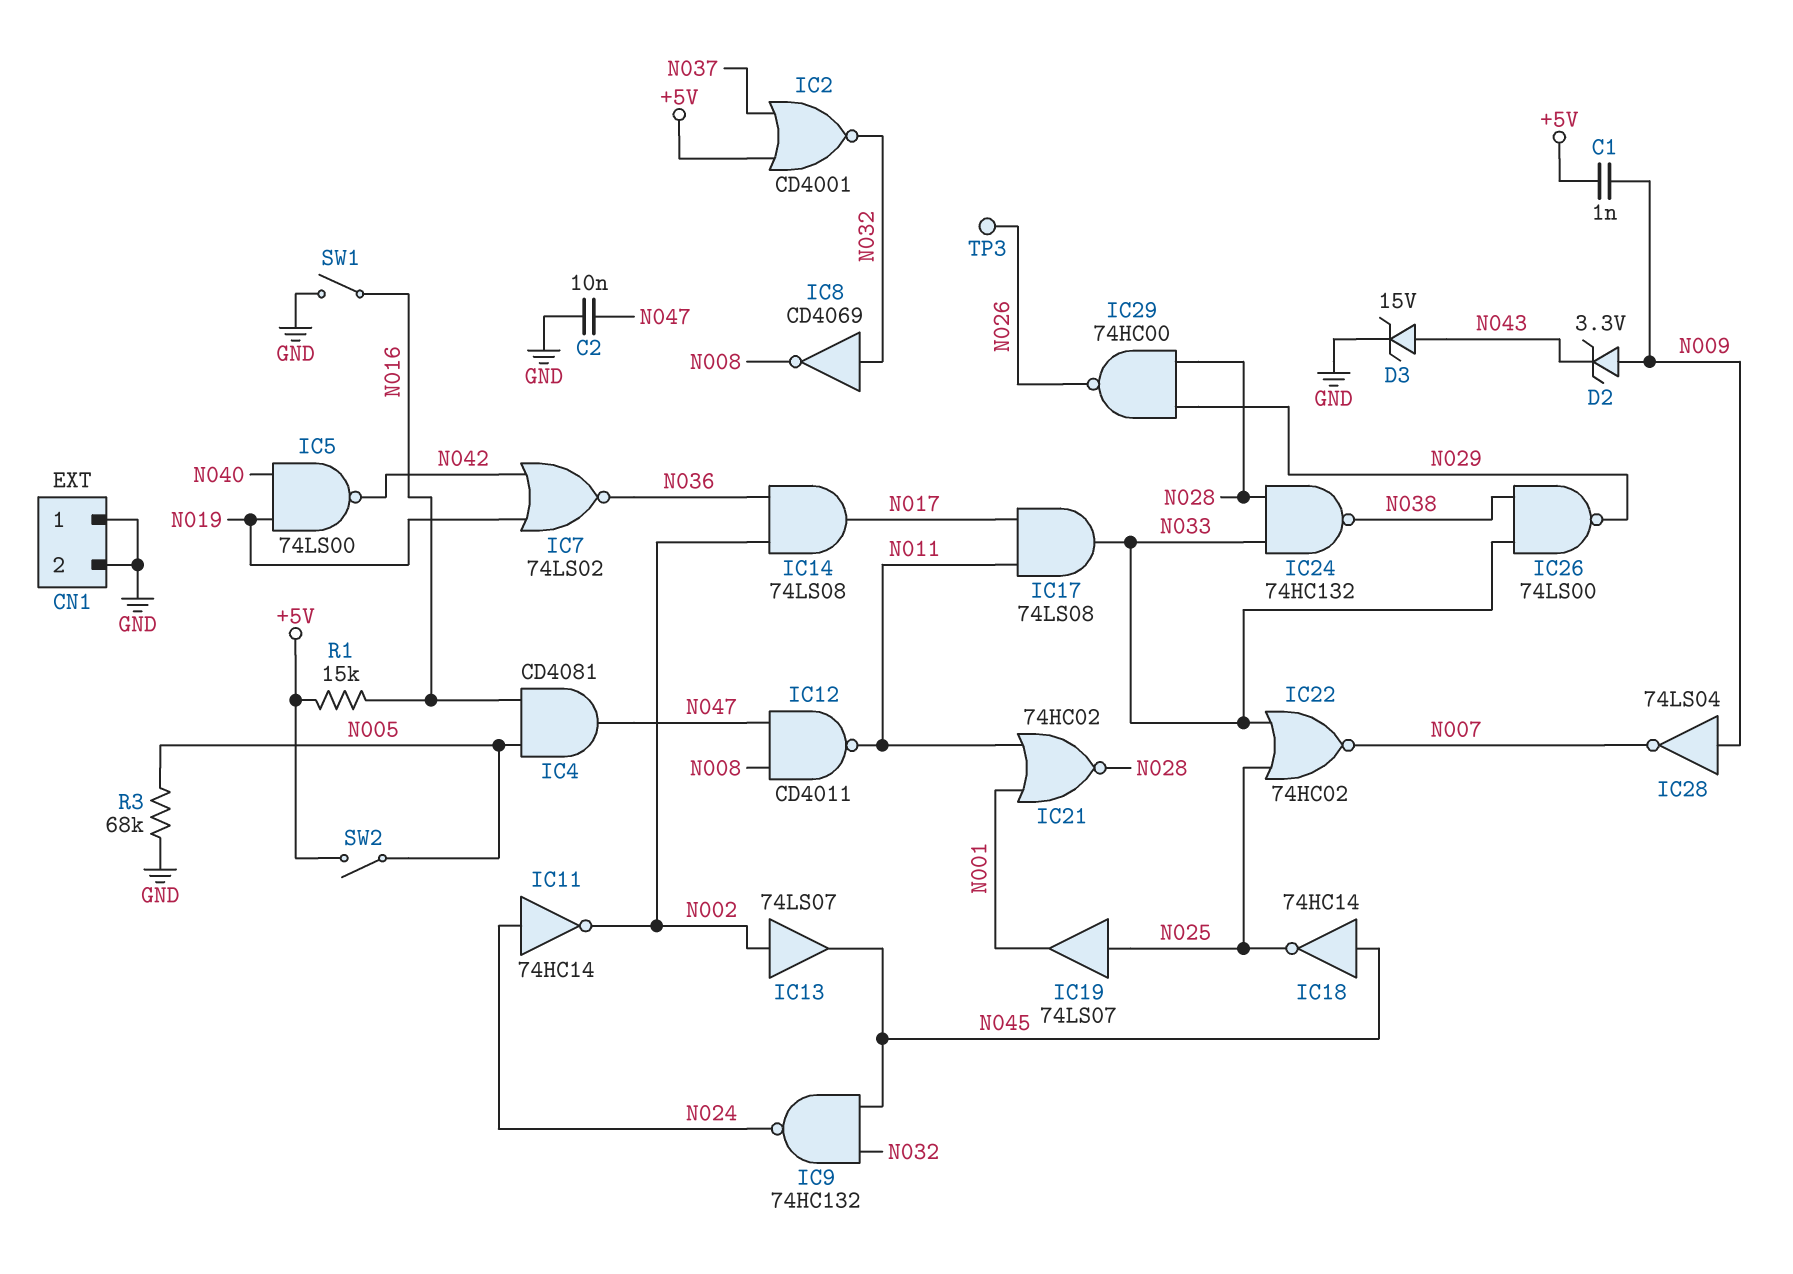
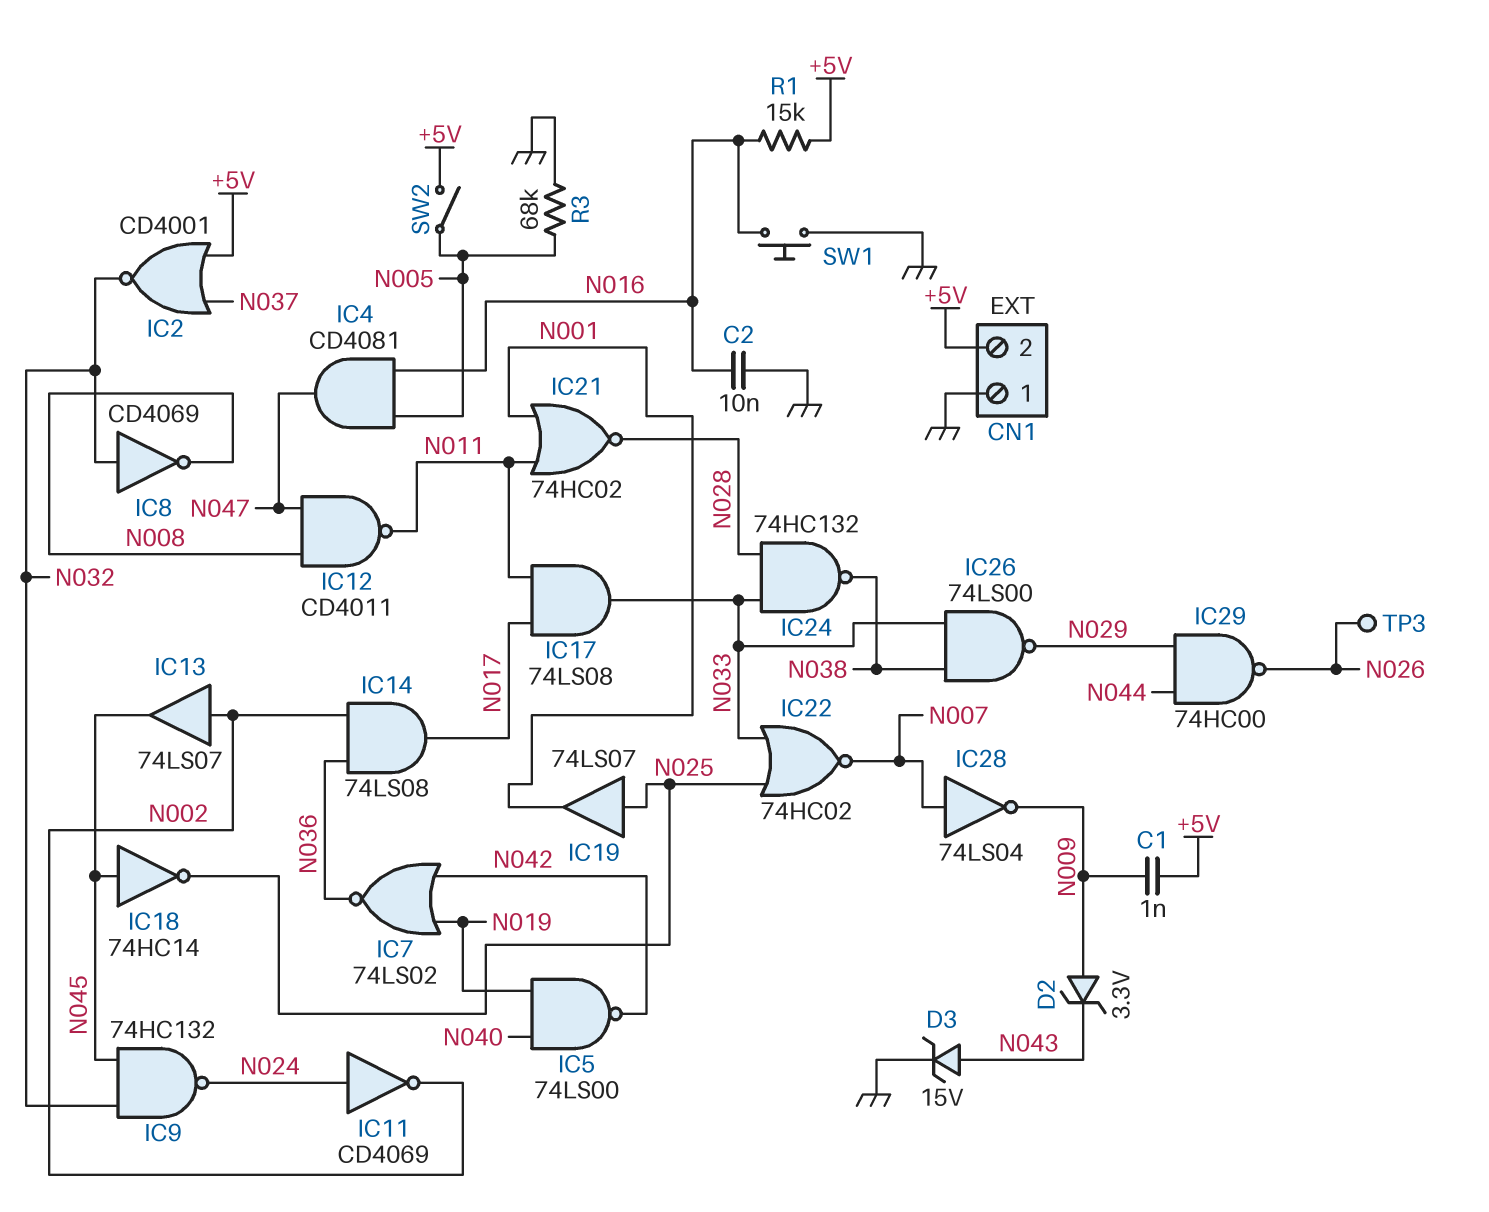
C2: 10nF (GND, N047) -> 10nF (GND, N016)
CN1 pin 2: GND -> +5V
IC11: NOT 74HC14 (in N024, out N002) -> NOT CD4069 (in N024, out N002)
IC28: NOT 74LS04 (in N009, out N007) -> NOT 74LS04 (in N007, out N009)
IC29: NAND 74HC00 (in N028, in N029, out N026) -> NAND 74HC00 (in N029, in N044, out N026)
SW1: switch (GND, N016) -> button (GND, N016)

